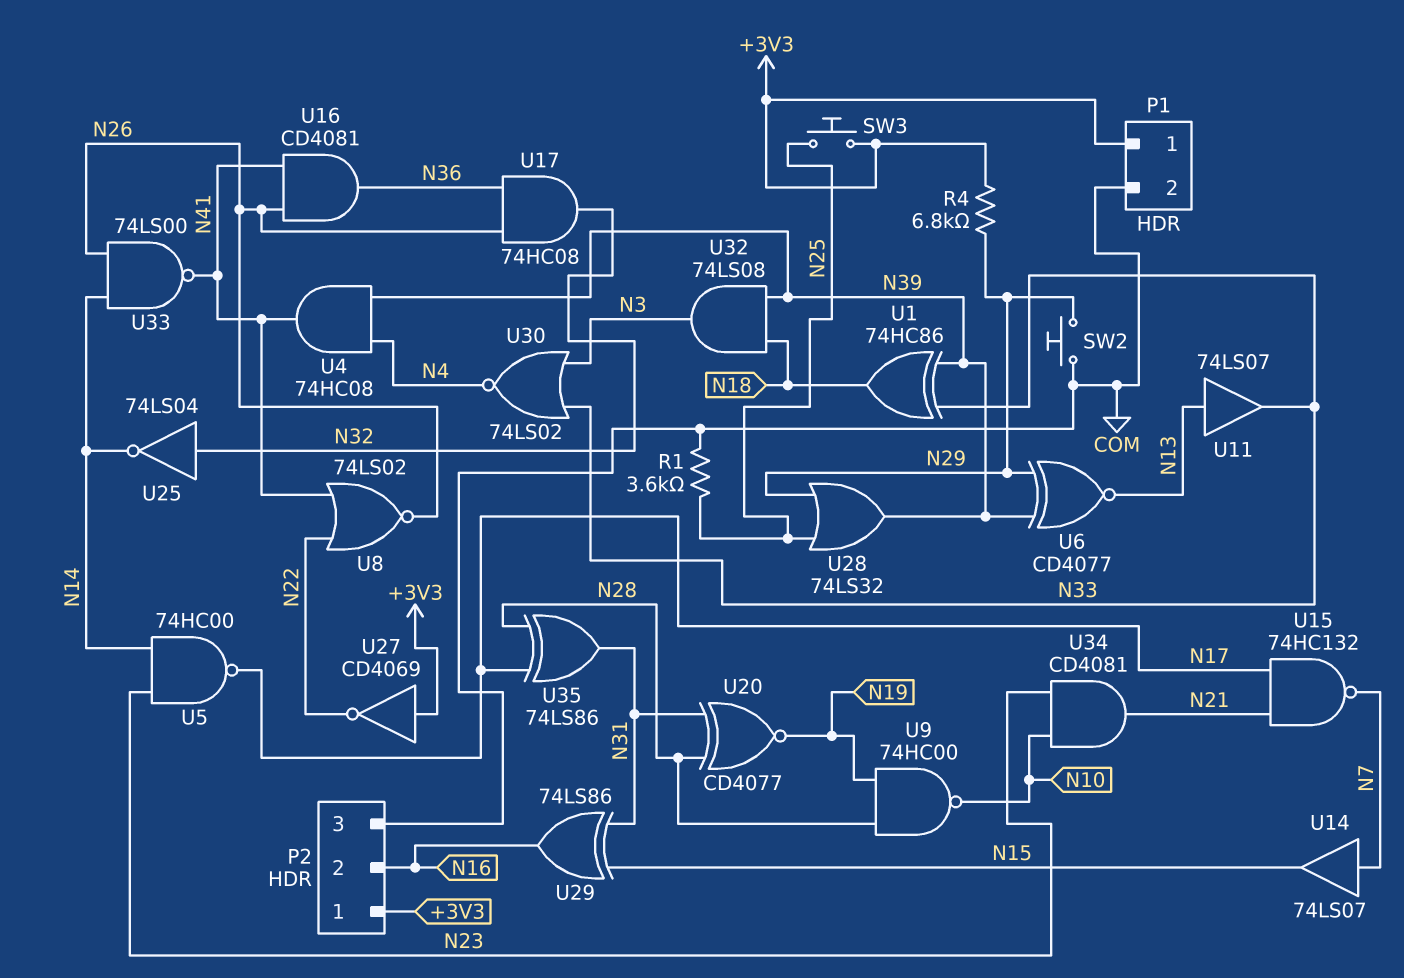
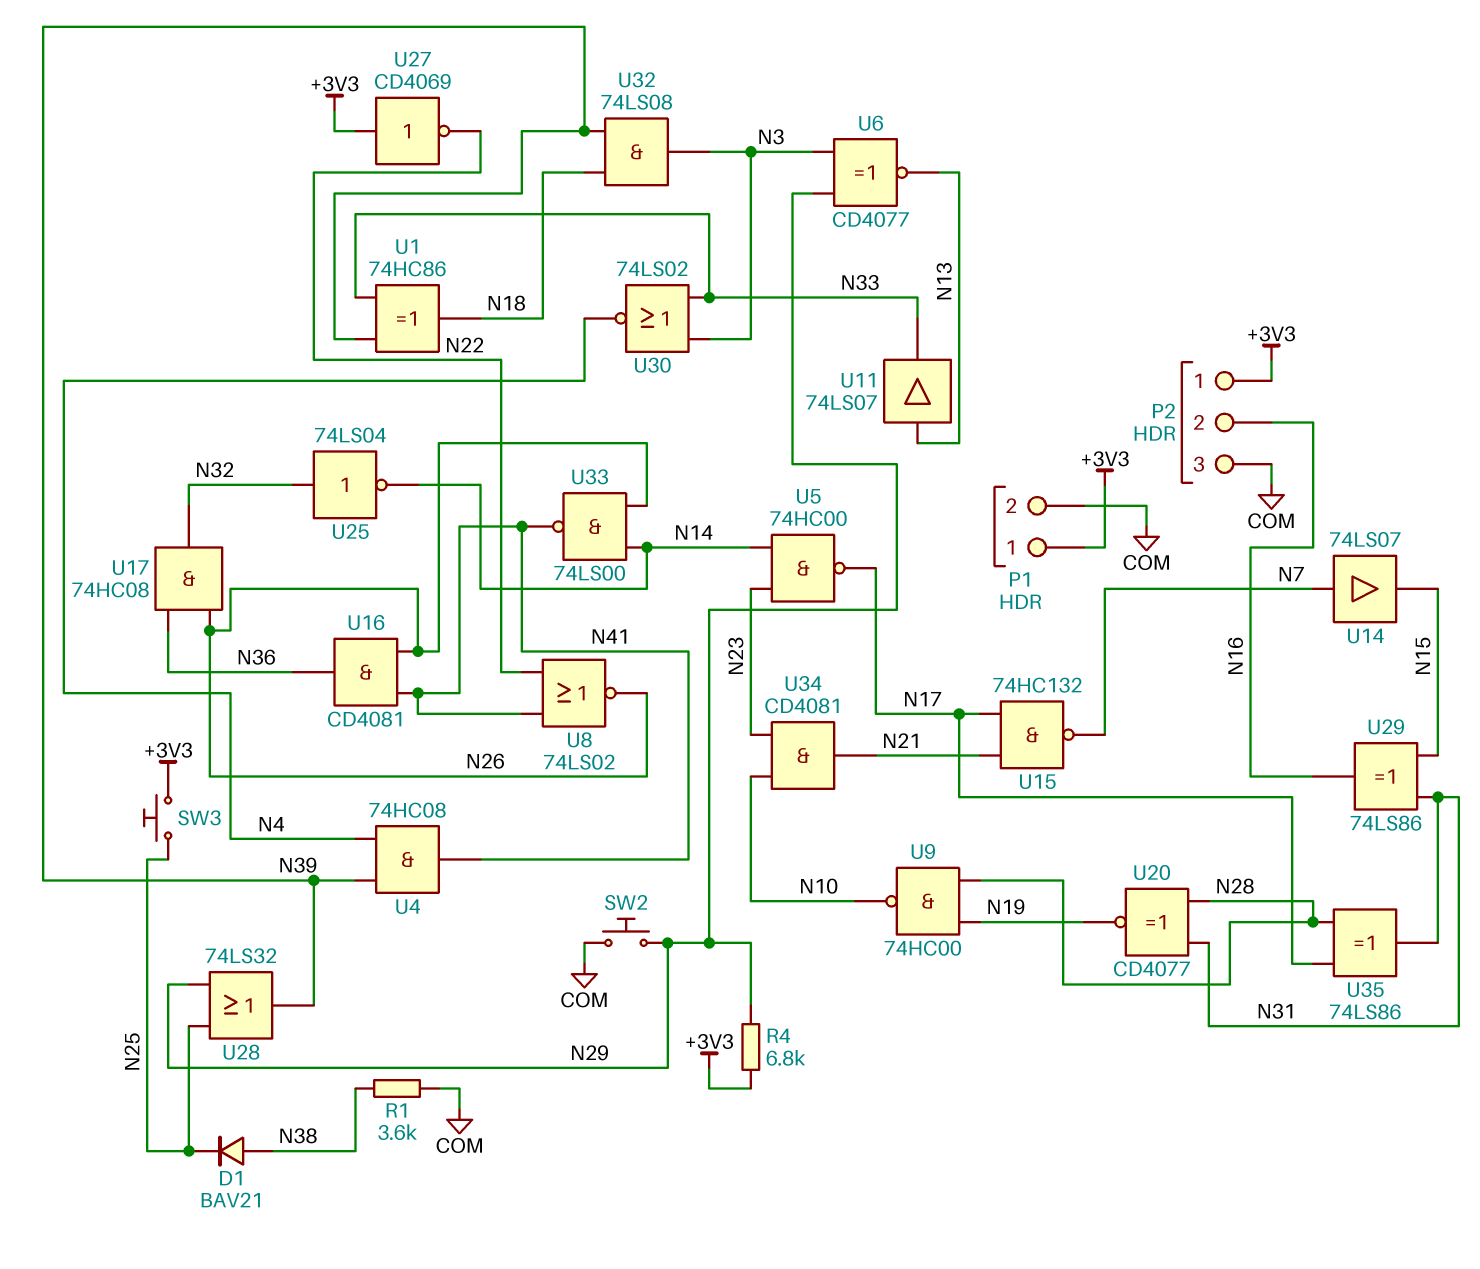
D1: none -> diode BAV21 (A N38, K N25)
R1: 3.6k (COM, N25) -> 3.6k (COM, N38)
U6: XNOR CD4077 (in N29, in N39, out N13) -> XNOR CD4077 (in N3, in N29, out N13)

